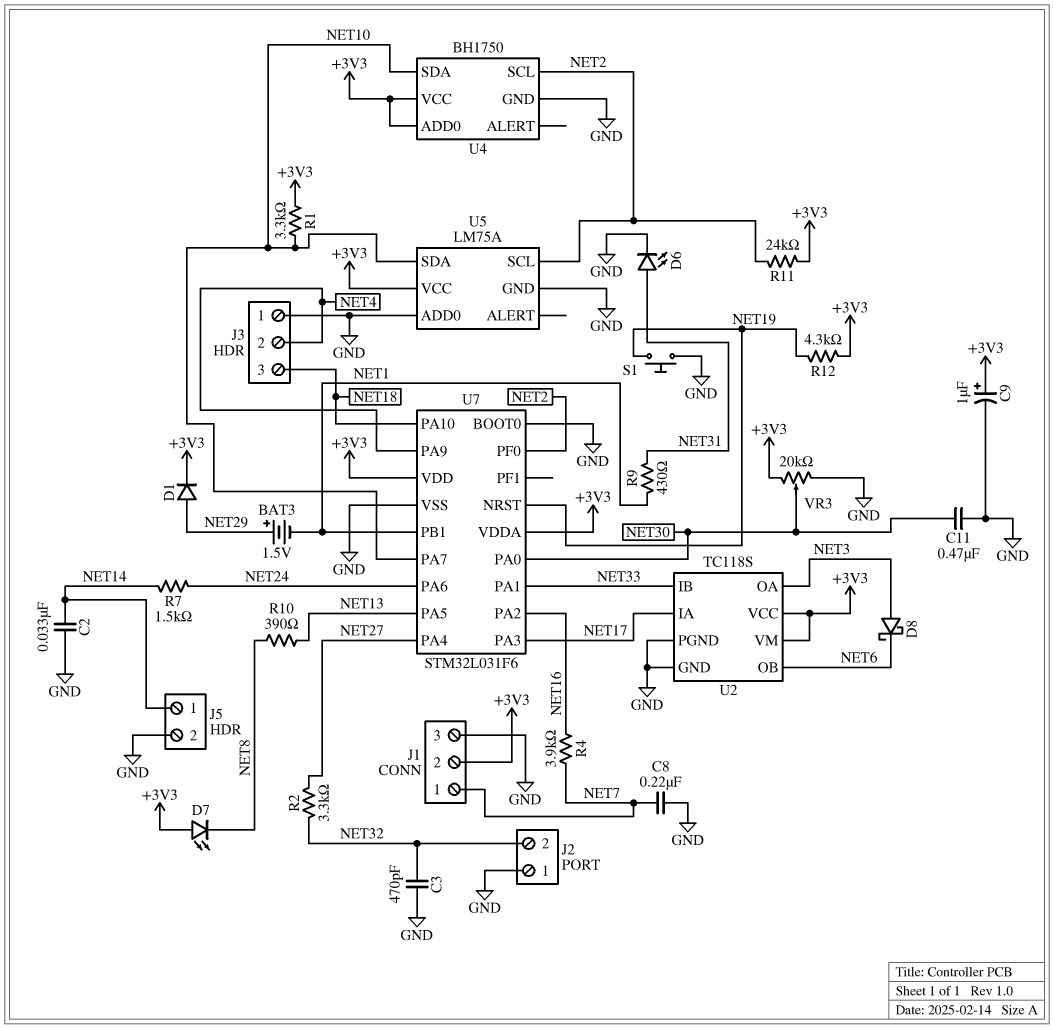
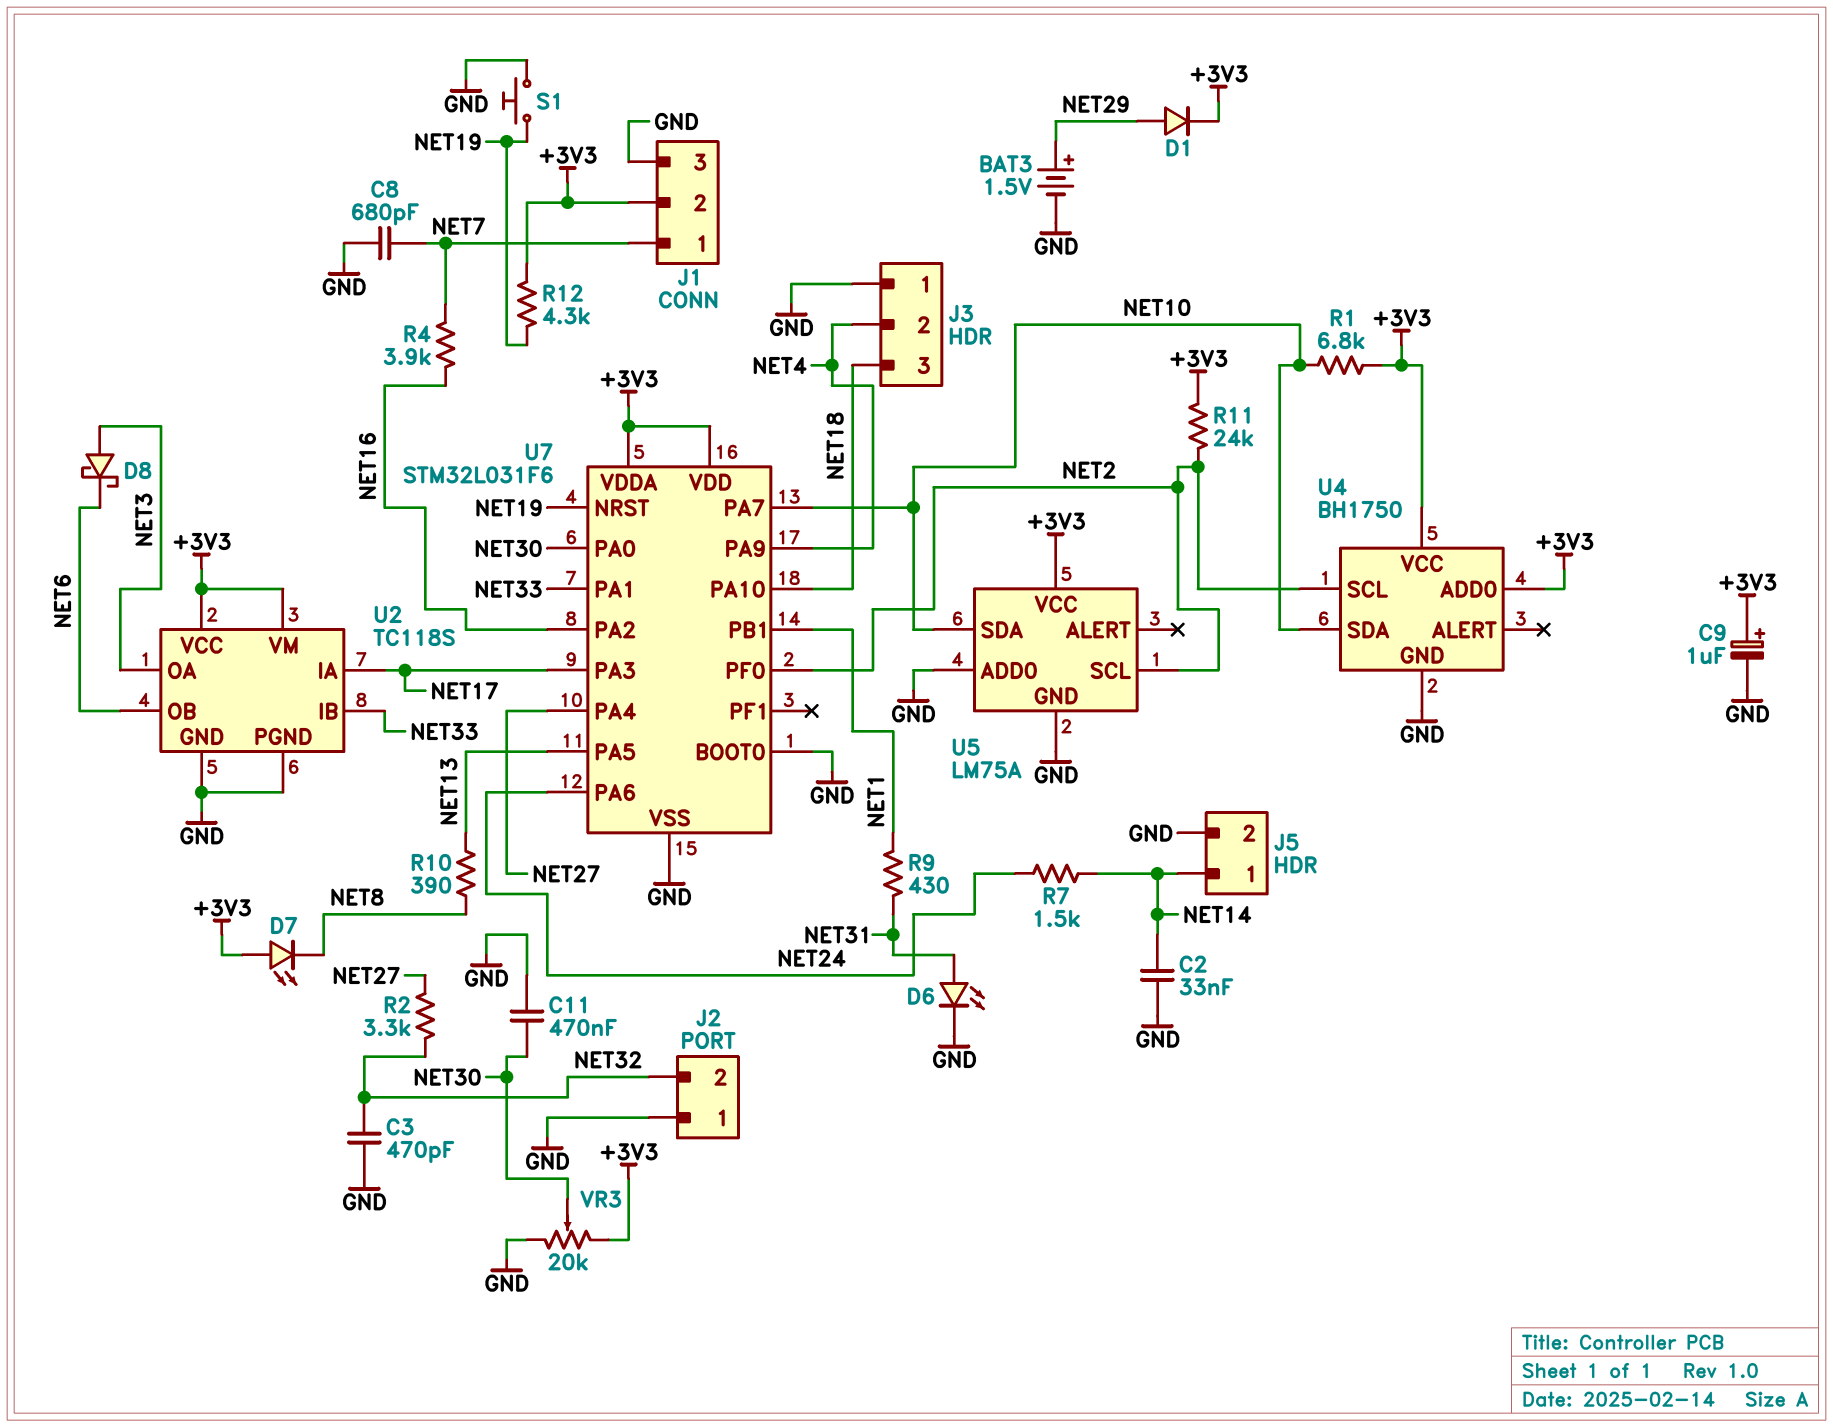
BAT3: 1.5V (plus NET29, minus NET1) -> 1.5V (plus NET29, minus GND)
C8: 220nF (GND, NET7) -> 680pF (GND, NET7)
R1: 3.3k (+3V3, NET10) -> 6.8k (+3V3, NET10)

